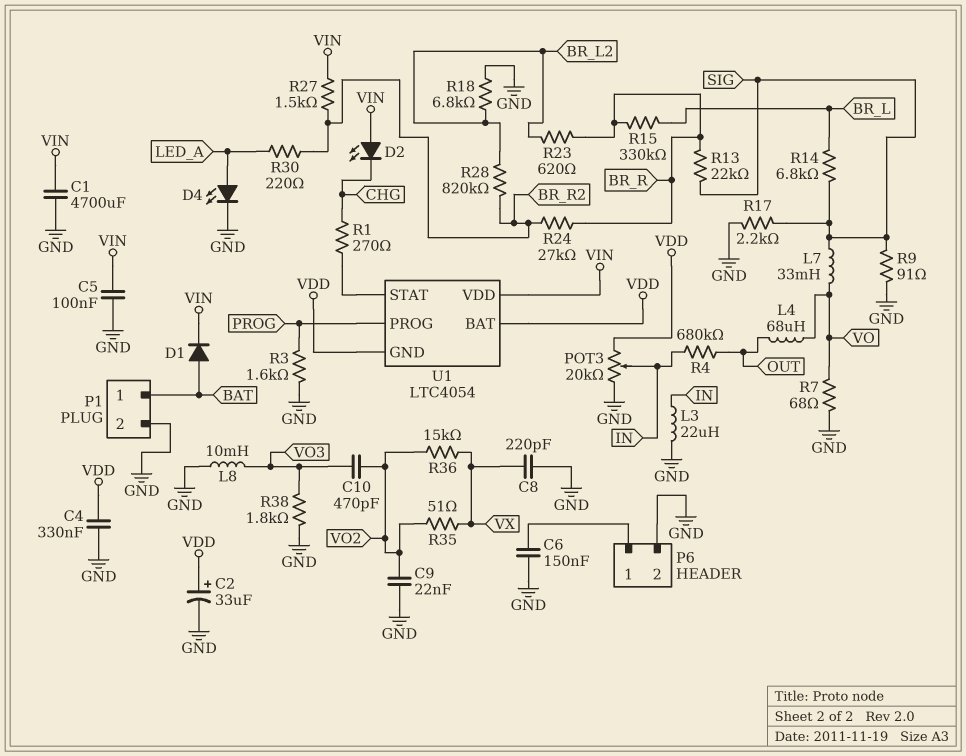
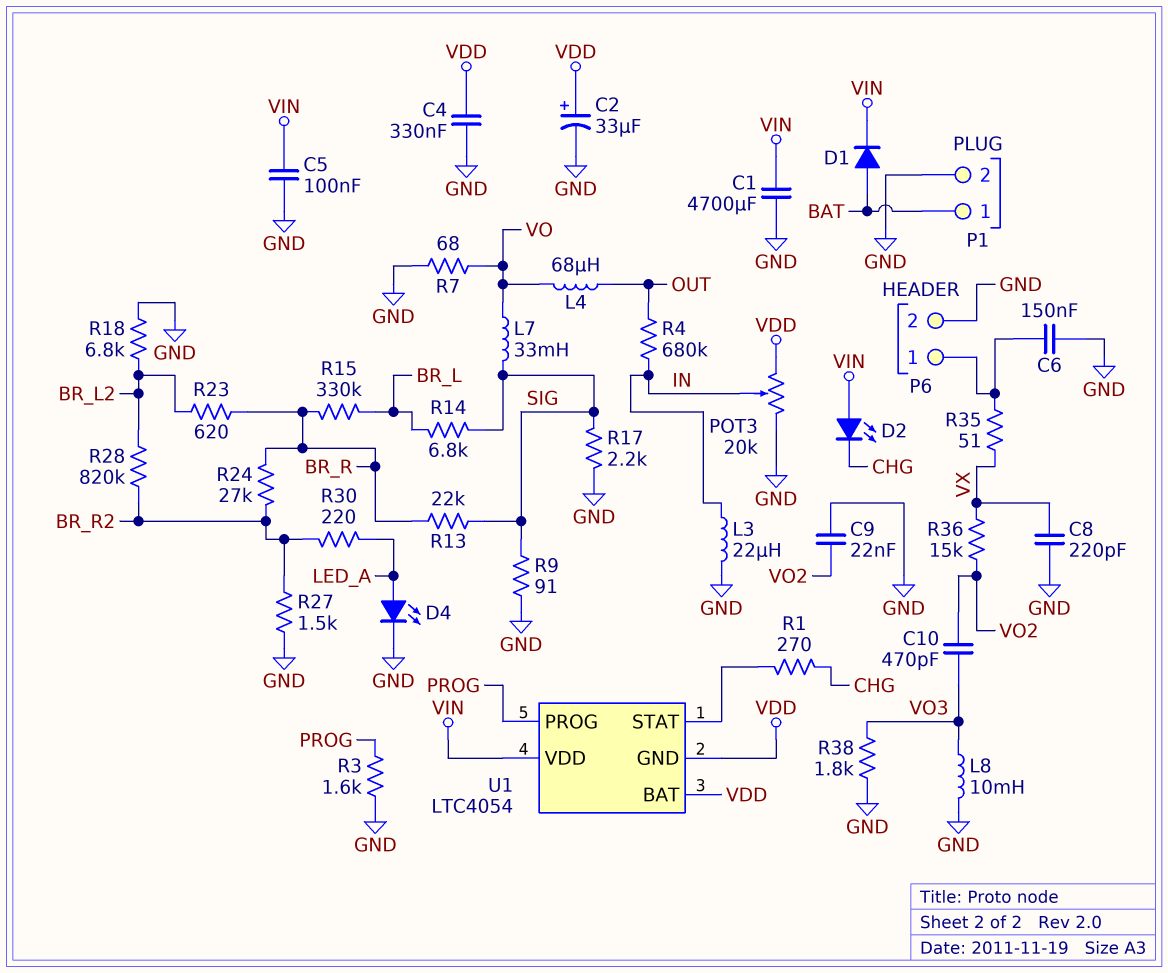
R27: 1.5k (BR_R2, VIN) -> 1.5k (BR_R2, GND)
R35: 51 (VO2, VX) -> 51 (P6/1, VX)

